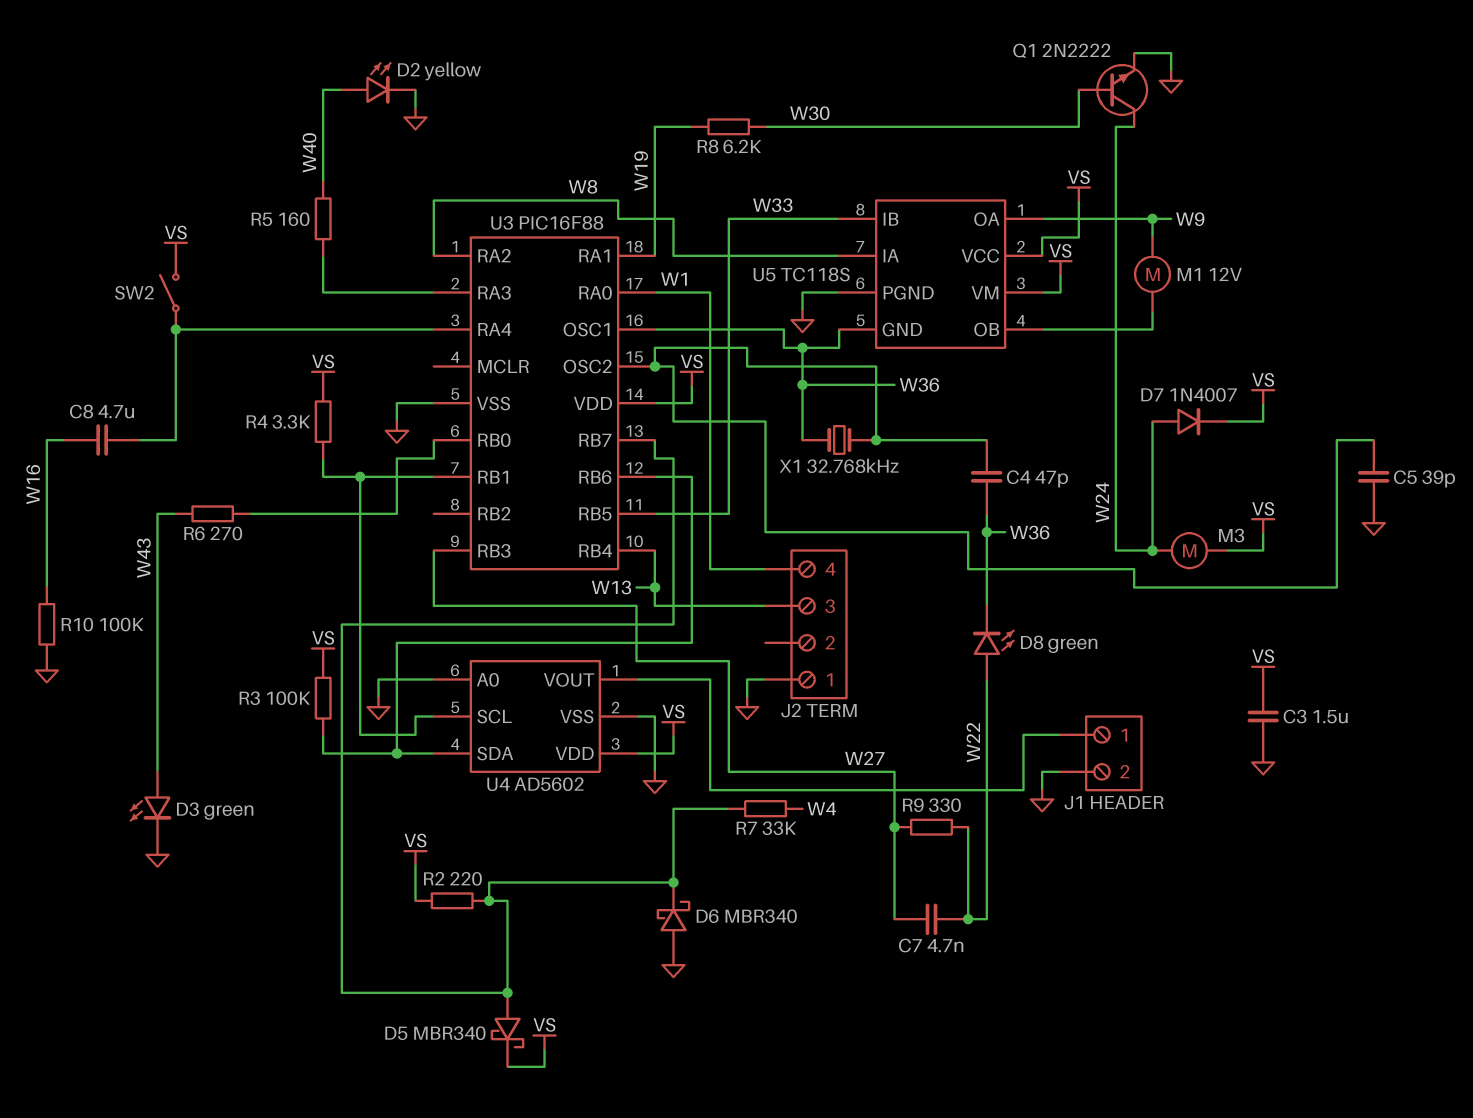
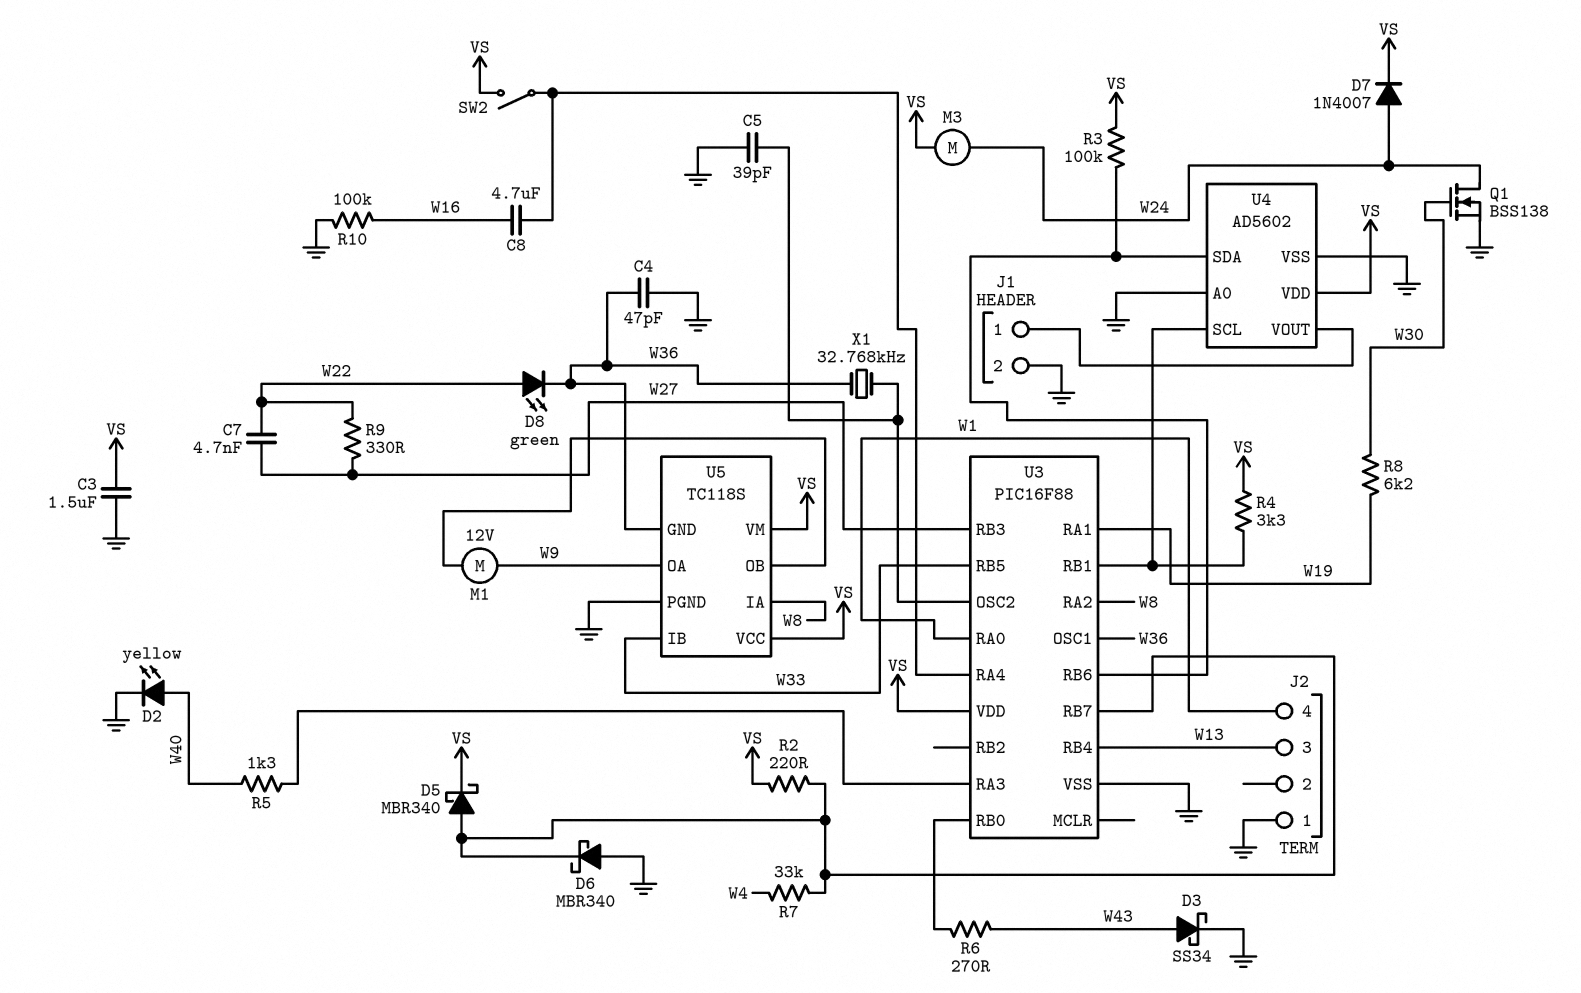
C4: 47pF (U3/OSC2, W36) -> 47pF (GND, W36)
D3: LED green (A W43, K GND) -> schottky SS34 (A W43, K GND)
Q1: NPN 2N2222 (B W30, C W24, E GND) -> NMOS BSS138 (G W30, D W24, S GND)
R5: 160 (U3/RA3, W40) -> 1.3k (U3/RA3, W40)

